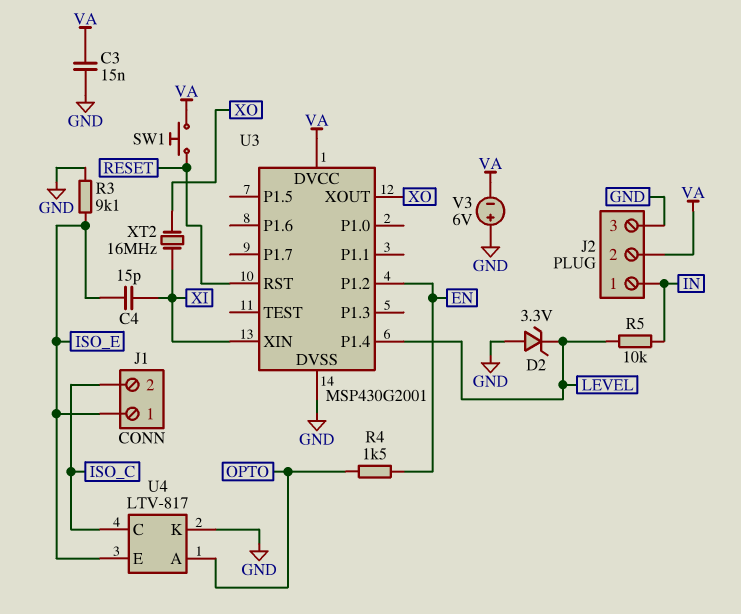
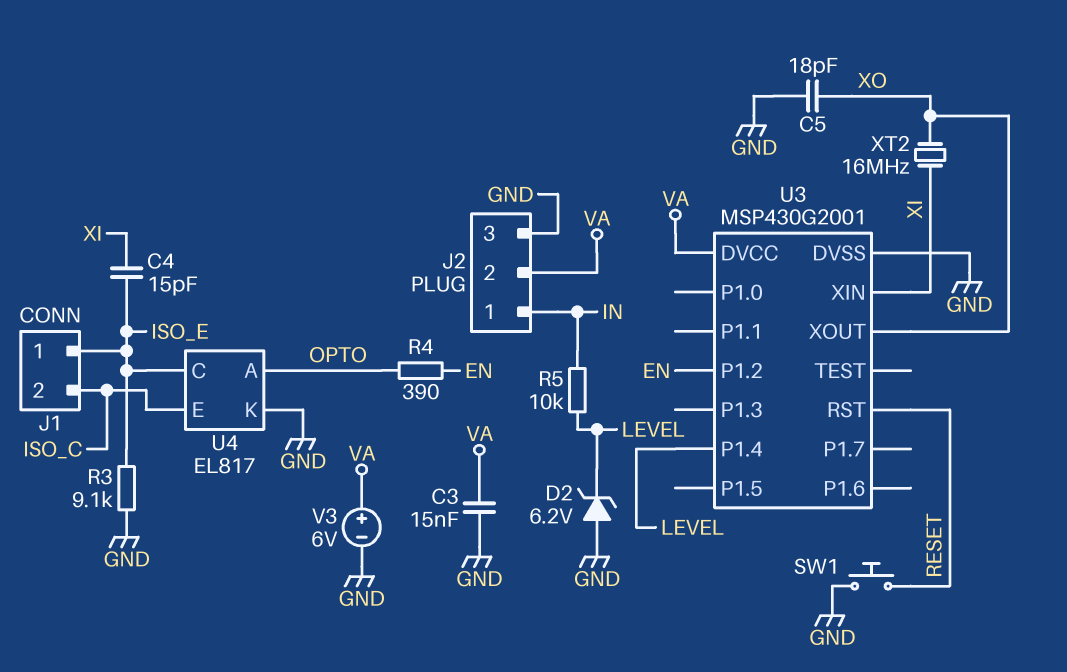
C5: none -> 18pF (GND, XO)
D2: zener 3.3V (A GND, K LEVEL) -> zener 6.2V (A GND, K LEVEL)
R4: 1.5k (EN, OPTO) -> 390 (EN, OPTO)
SW1: button (RESET, VA) -> button (GND, RESET)
U4: LTV-817 -> EL817
U4 pin C: ISO_C -> ISO_E
U4 pin E: ISO_E -> ISO_C
V3: 6V (plus GND, minus VA) -> 6V (plus VA, minus GND)

